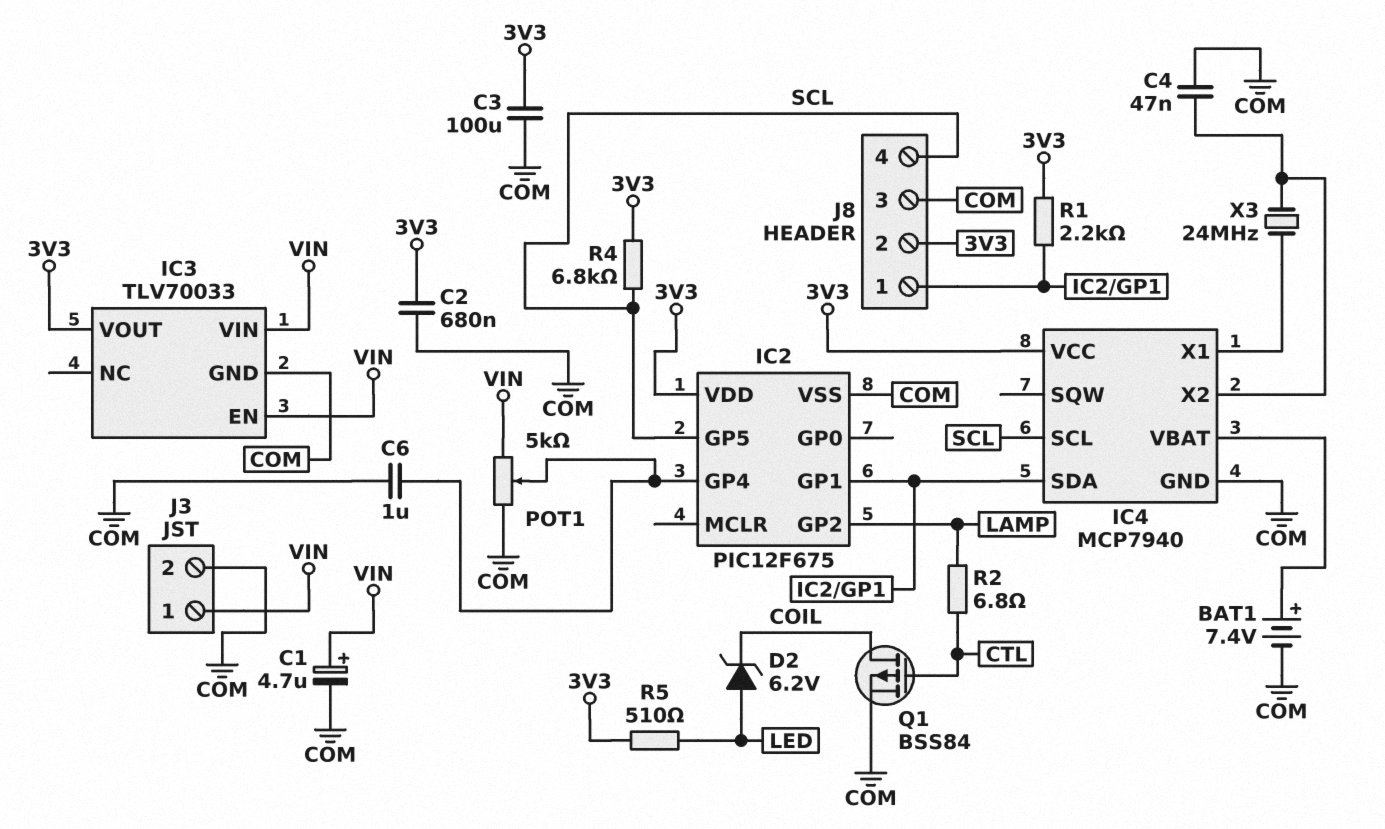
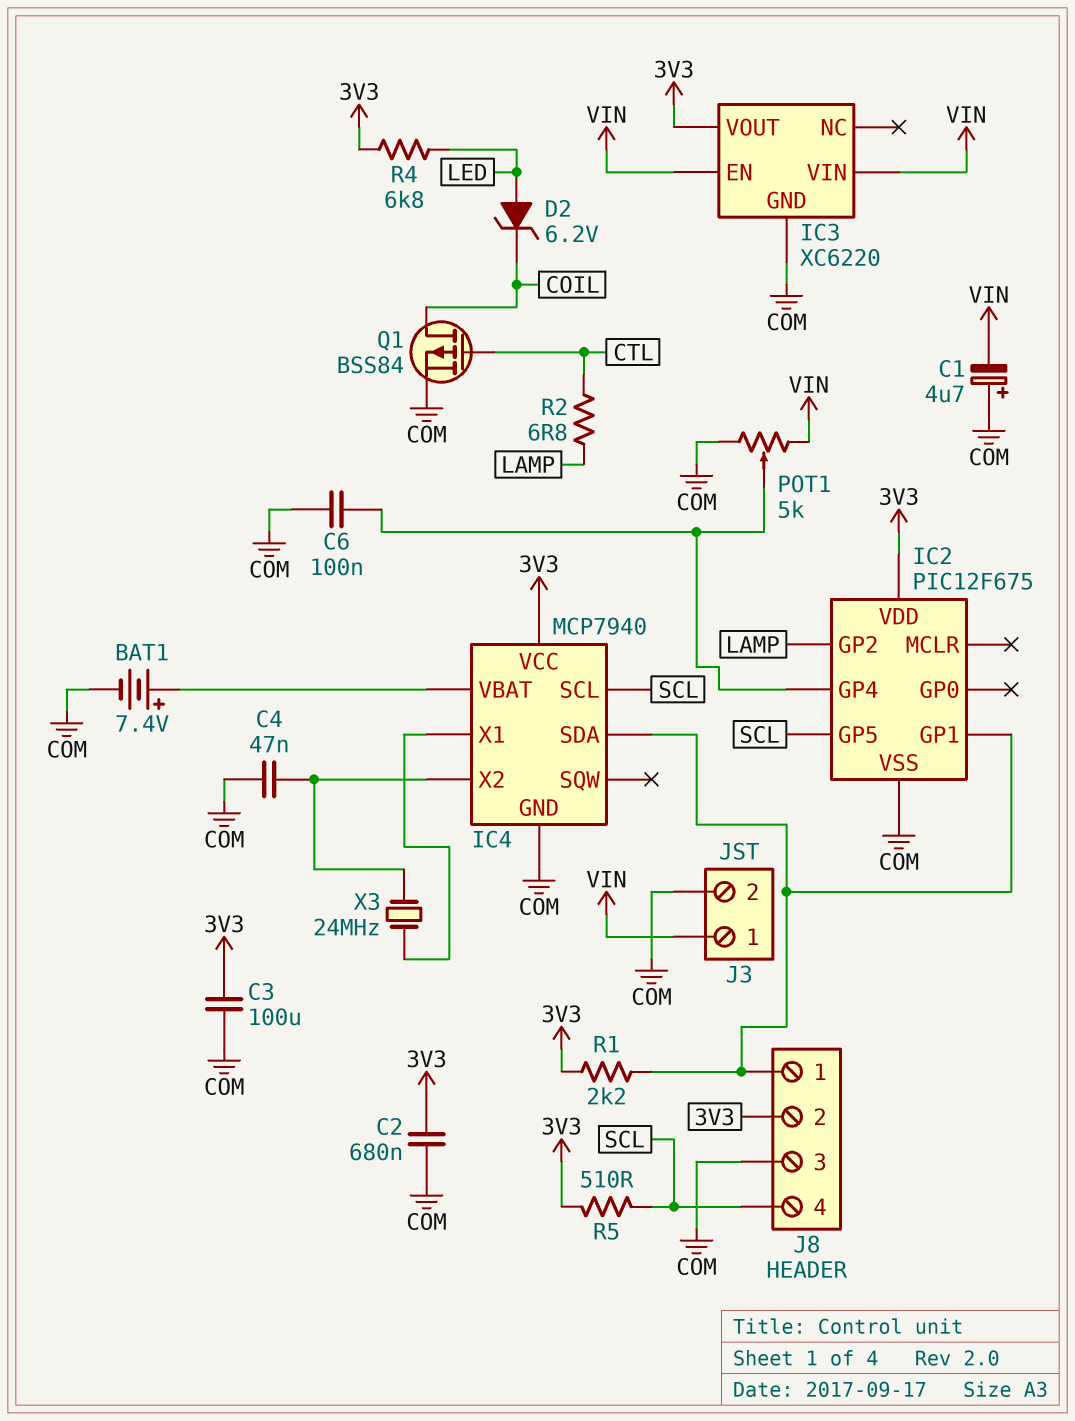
C1: 4.7uF (plus VIN, minus COM) -> 4.7uF (plus COM, minus VIN)
C6: 1uF (COM, IC2/GP4) -> 100nF (COM, IC2/GP4)
IC3: TLV70033 -> XC6220
R4: 6.8k (3V3, SCL) -> 6.8k (3V3, LED)
R5: 510 (3V3, LED) -> 510 (3V3, SCL)

